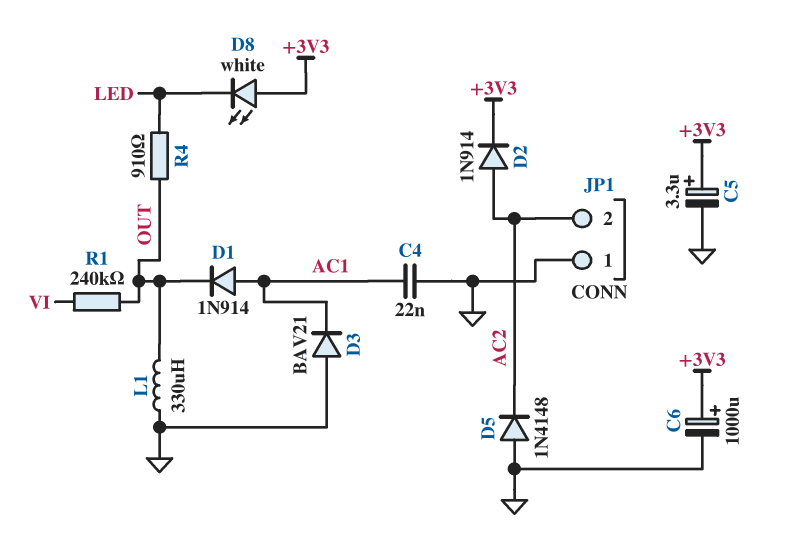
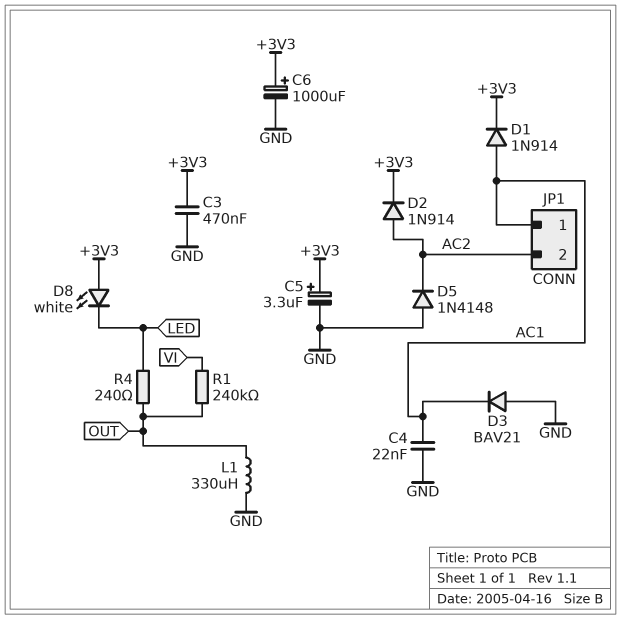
C3: none -> 470nF (+3V3, GND)
D1: diode 1N914 (A AC1, K OUT) -> diode 1N914 (A AC1, K +3V3)
JP1 pin 1: GND -> AC1
R4: 910 (LED, OUT) -> 240 (LED, OUT)

